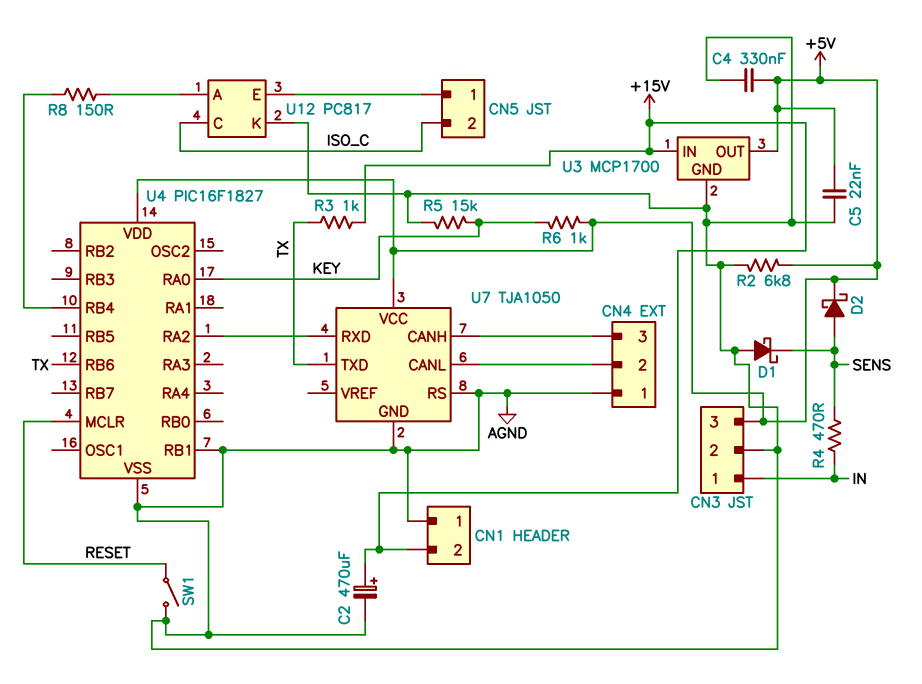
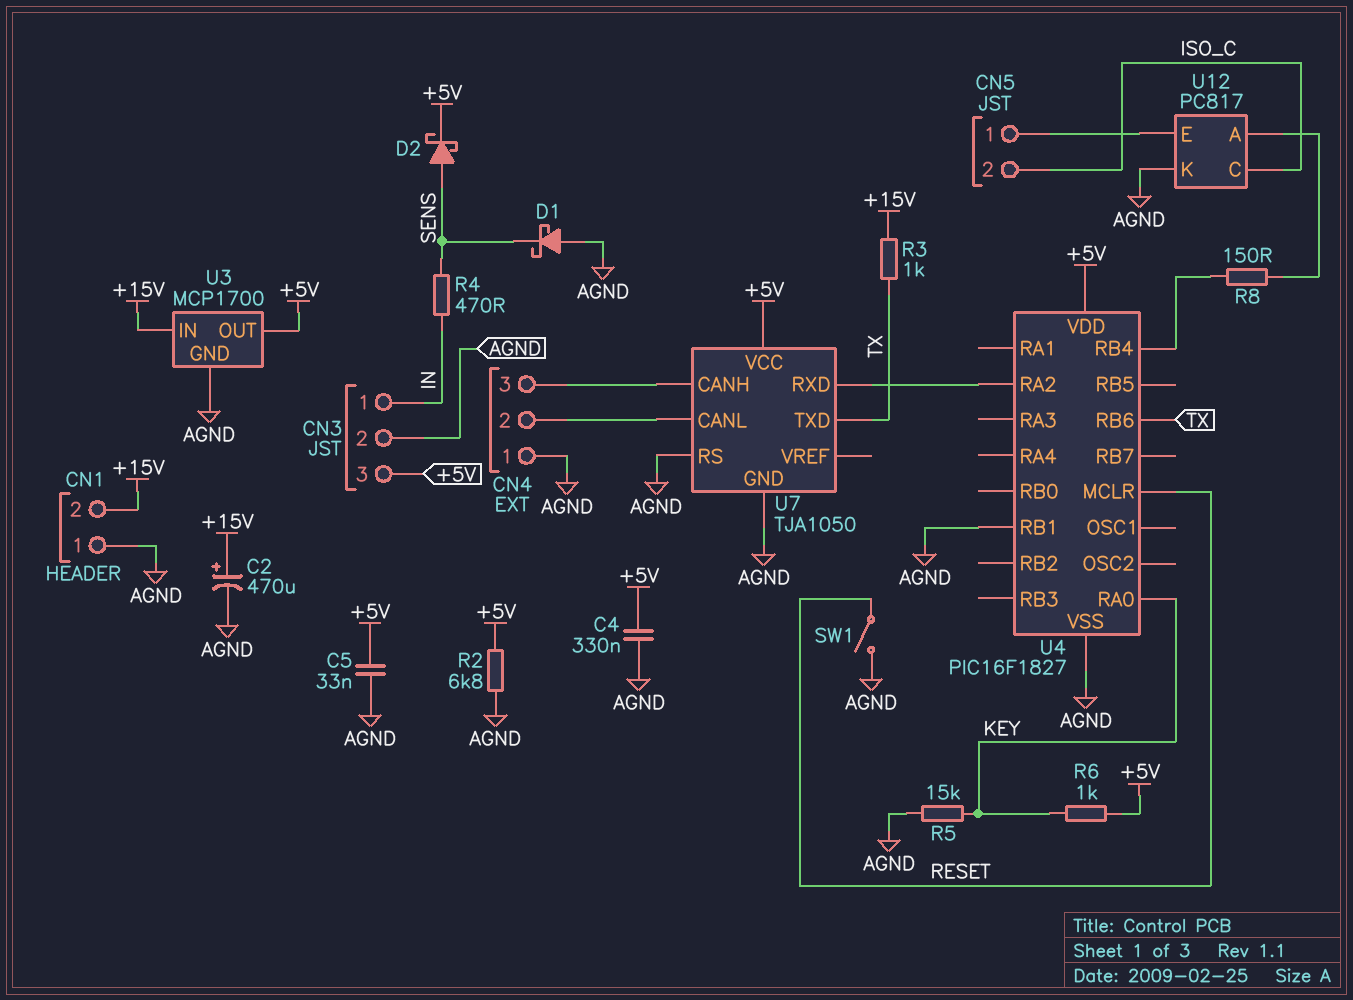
C5: 22nF (+5V, AGND) -> 33nF (+5V, AGND)

